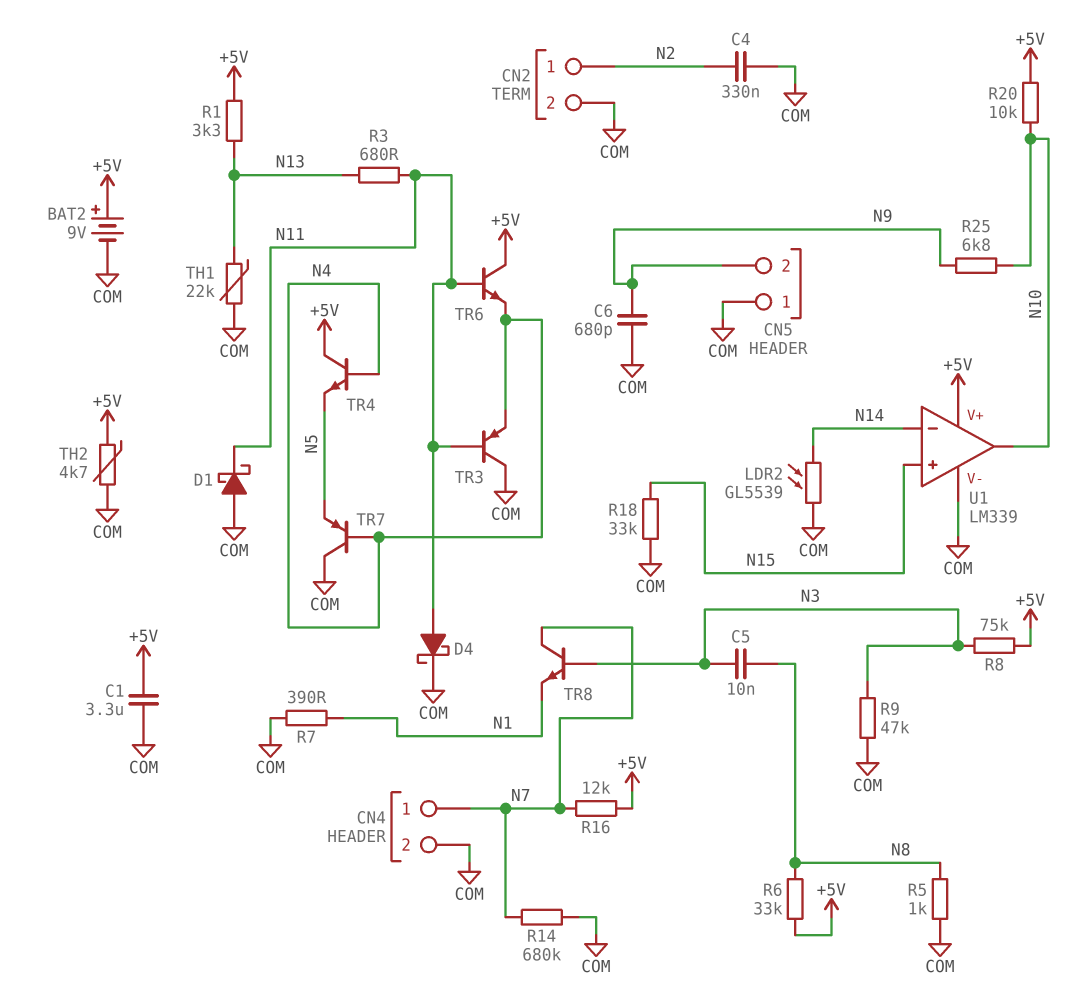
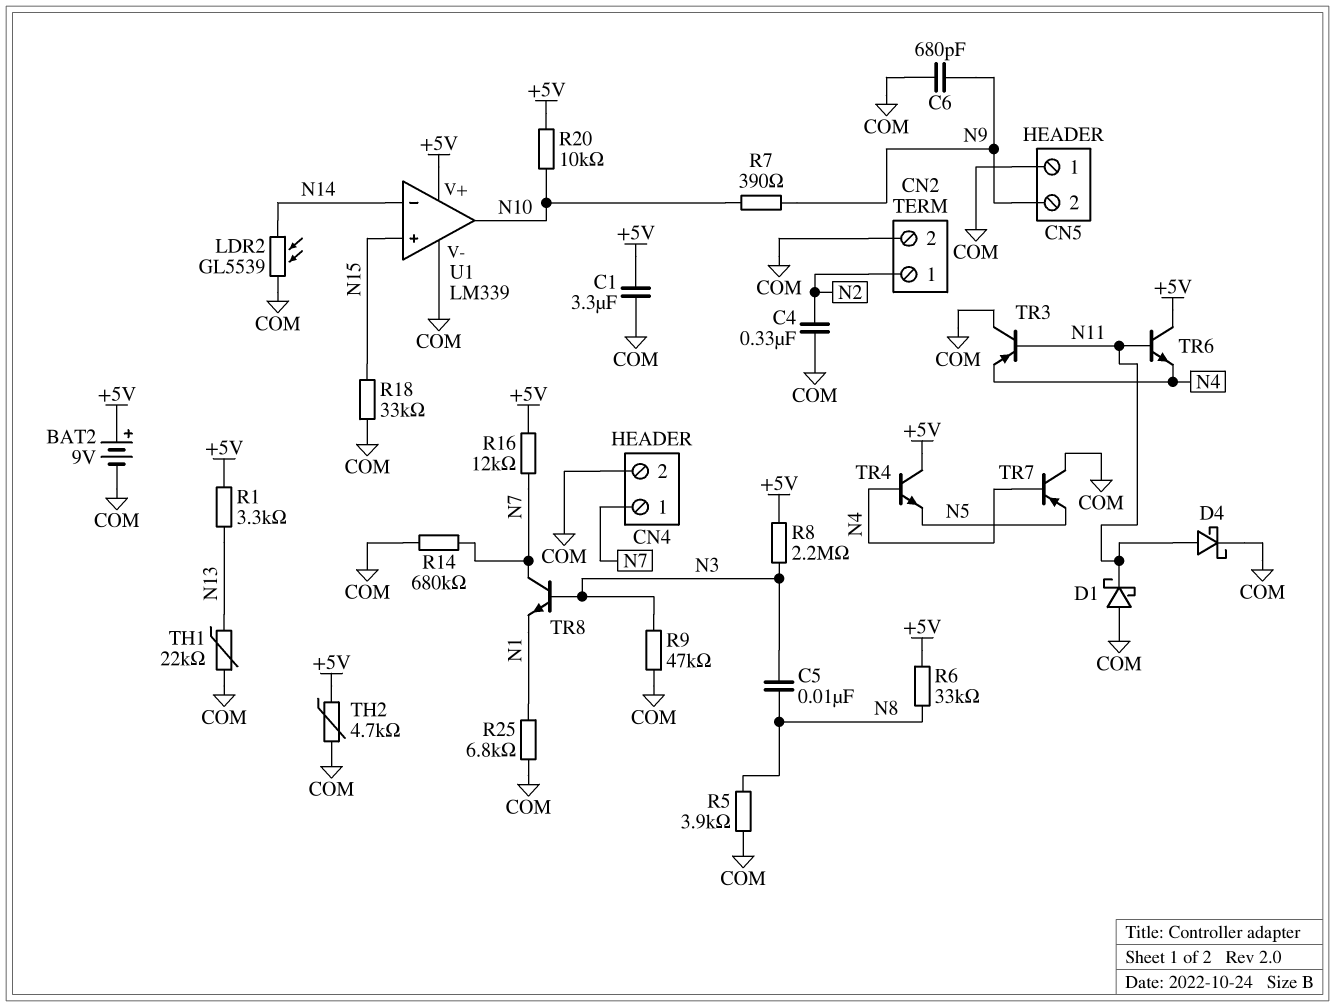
R3: 680 (N11, N13) -> none
R5: 1k (COM, N8) -> 3.9k (COM, N8)
R7: 390 (COM, N1) -> 390 (N9, N10)
R8: 75k (+5V, N3) -> 2.2M (+5V, N3)
R25: 6.8k (N9, N10) -> 6.8k (COM, N1)

